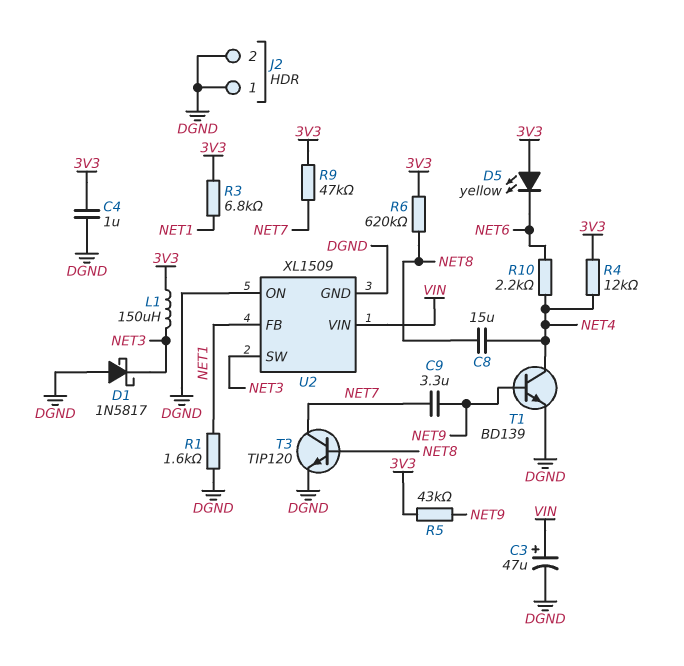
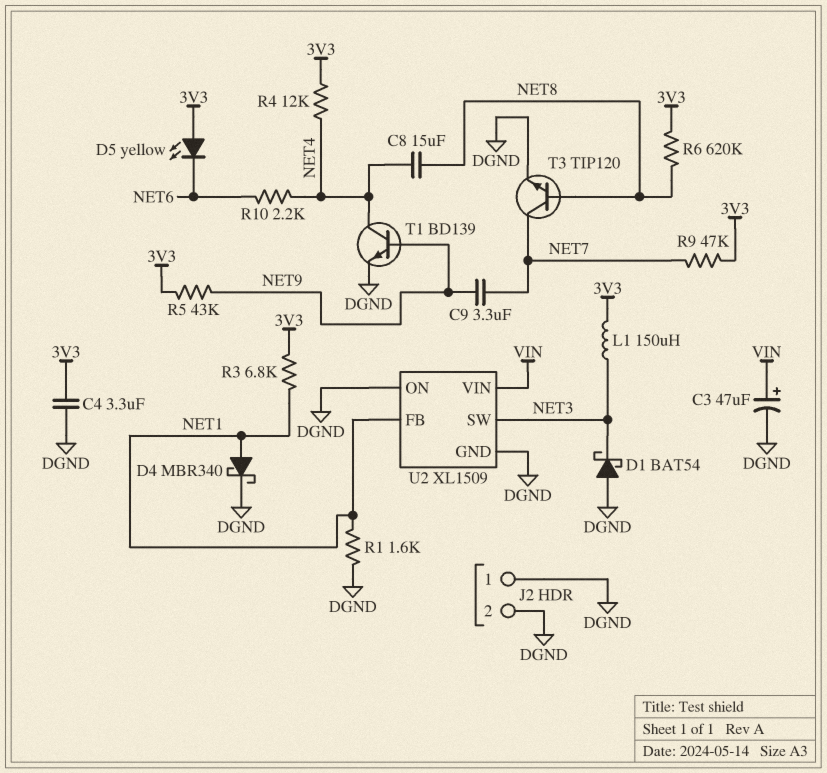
C4: 1uF (3V3, DGND) -> 3.3uF (3V3, DGND)
D1: schottky 1N5817 (A DGND, K NET3) -> schottky BAT54 (A DGND, K NET3)
D4: none -> schottky MBR340 (A NET1, K DGND)

